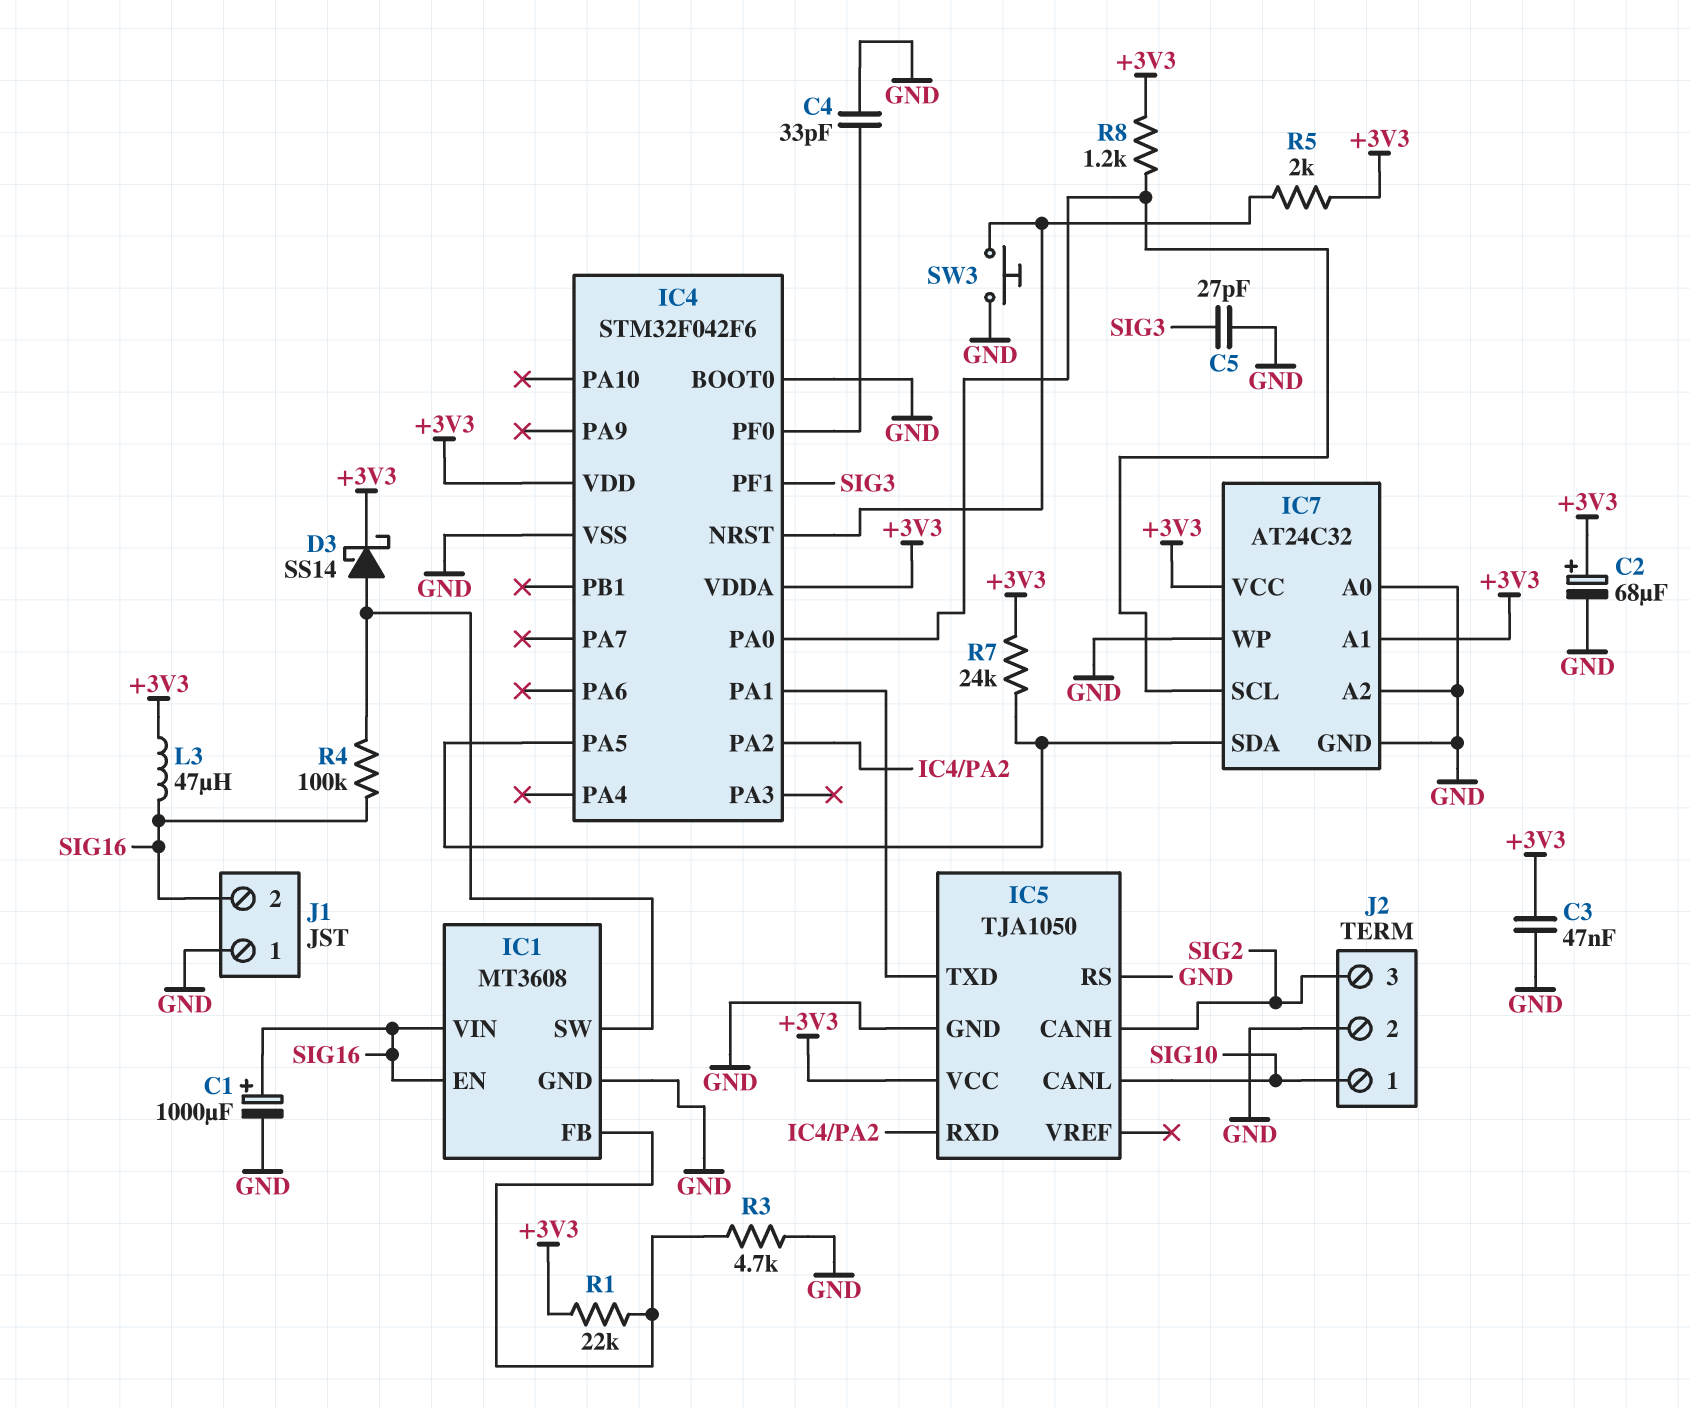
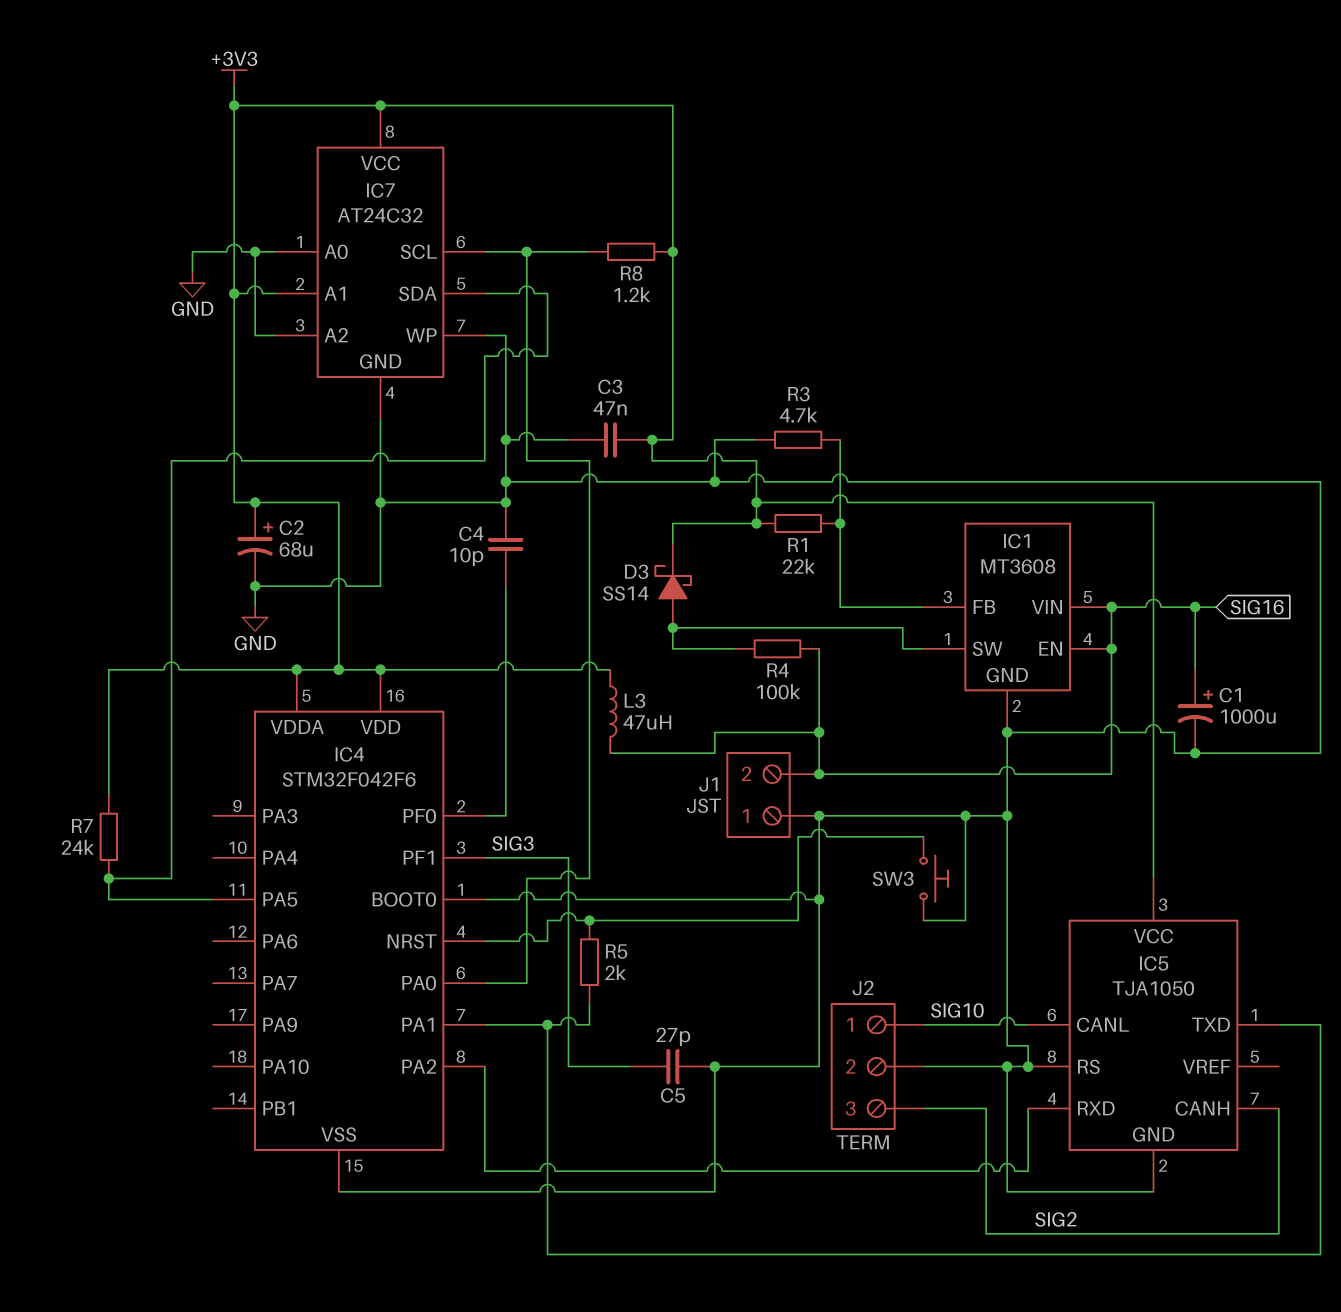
C4: 33pF (GND, IC4/PF0) -> 10pF (GND, IC4/PF0)
R5: 2k (+3V3, IC4/NRST) -> 2k (IC4/NRST, IC4/PA1)

